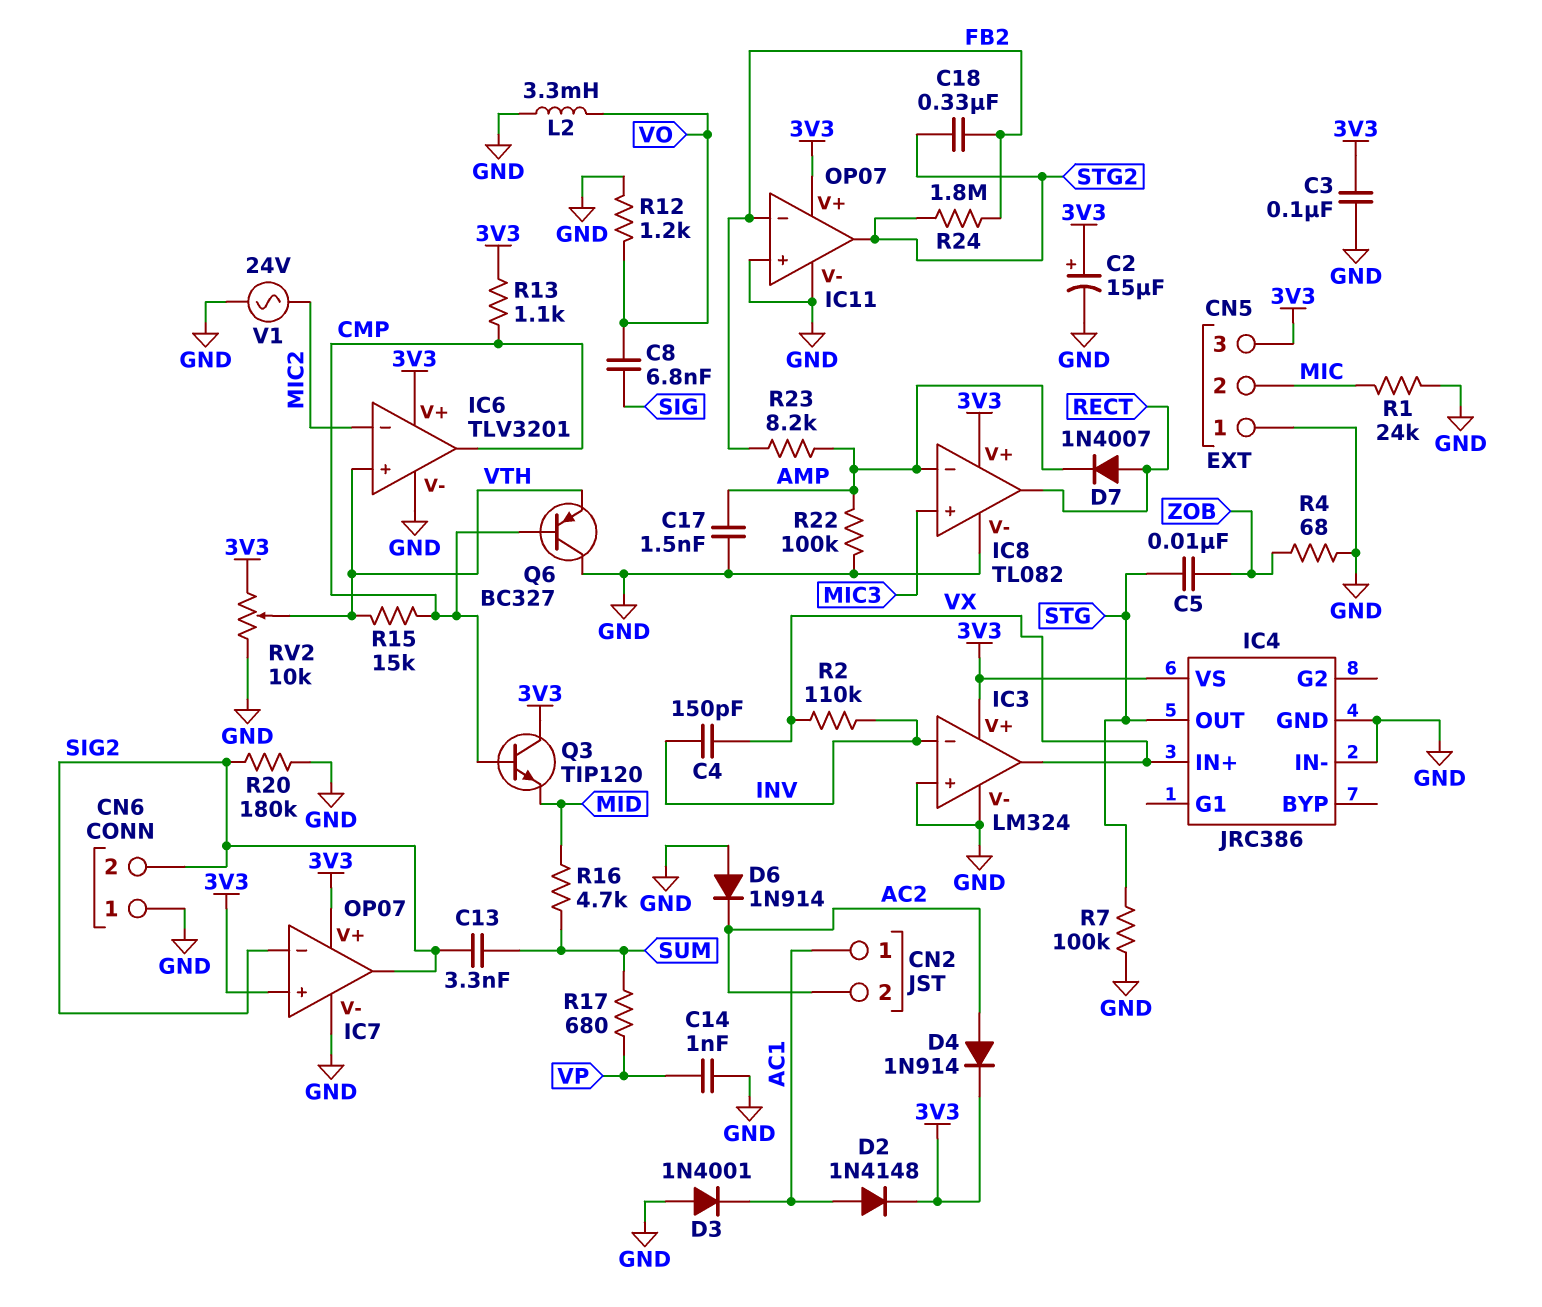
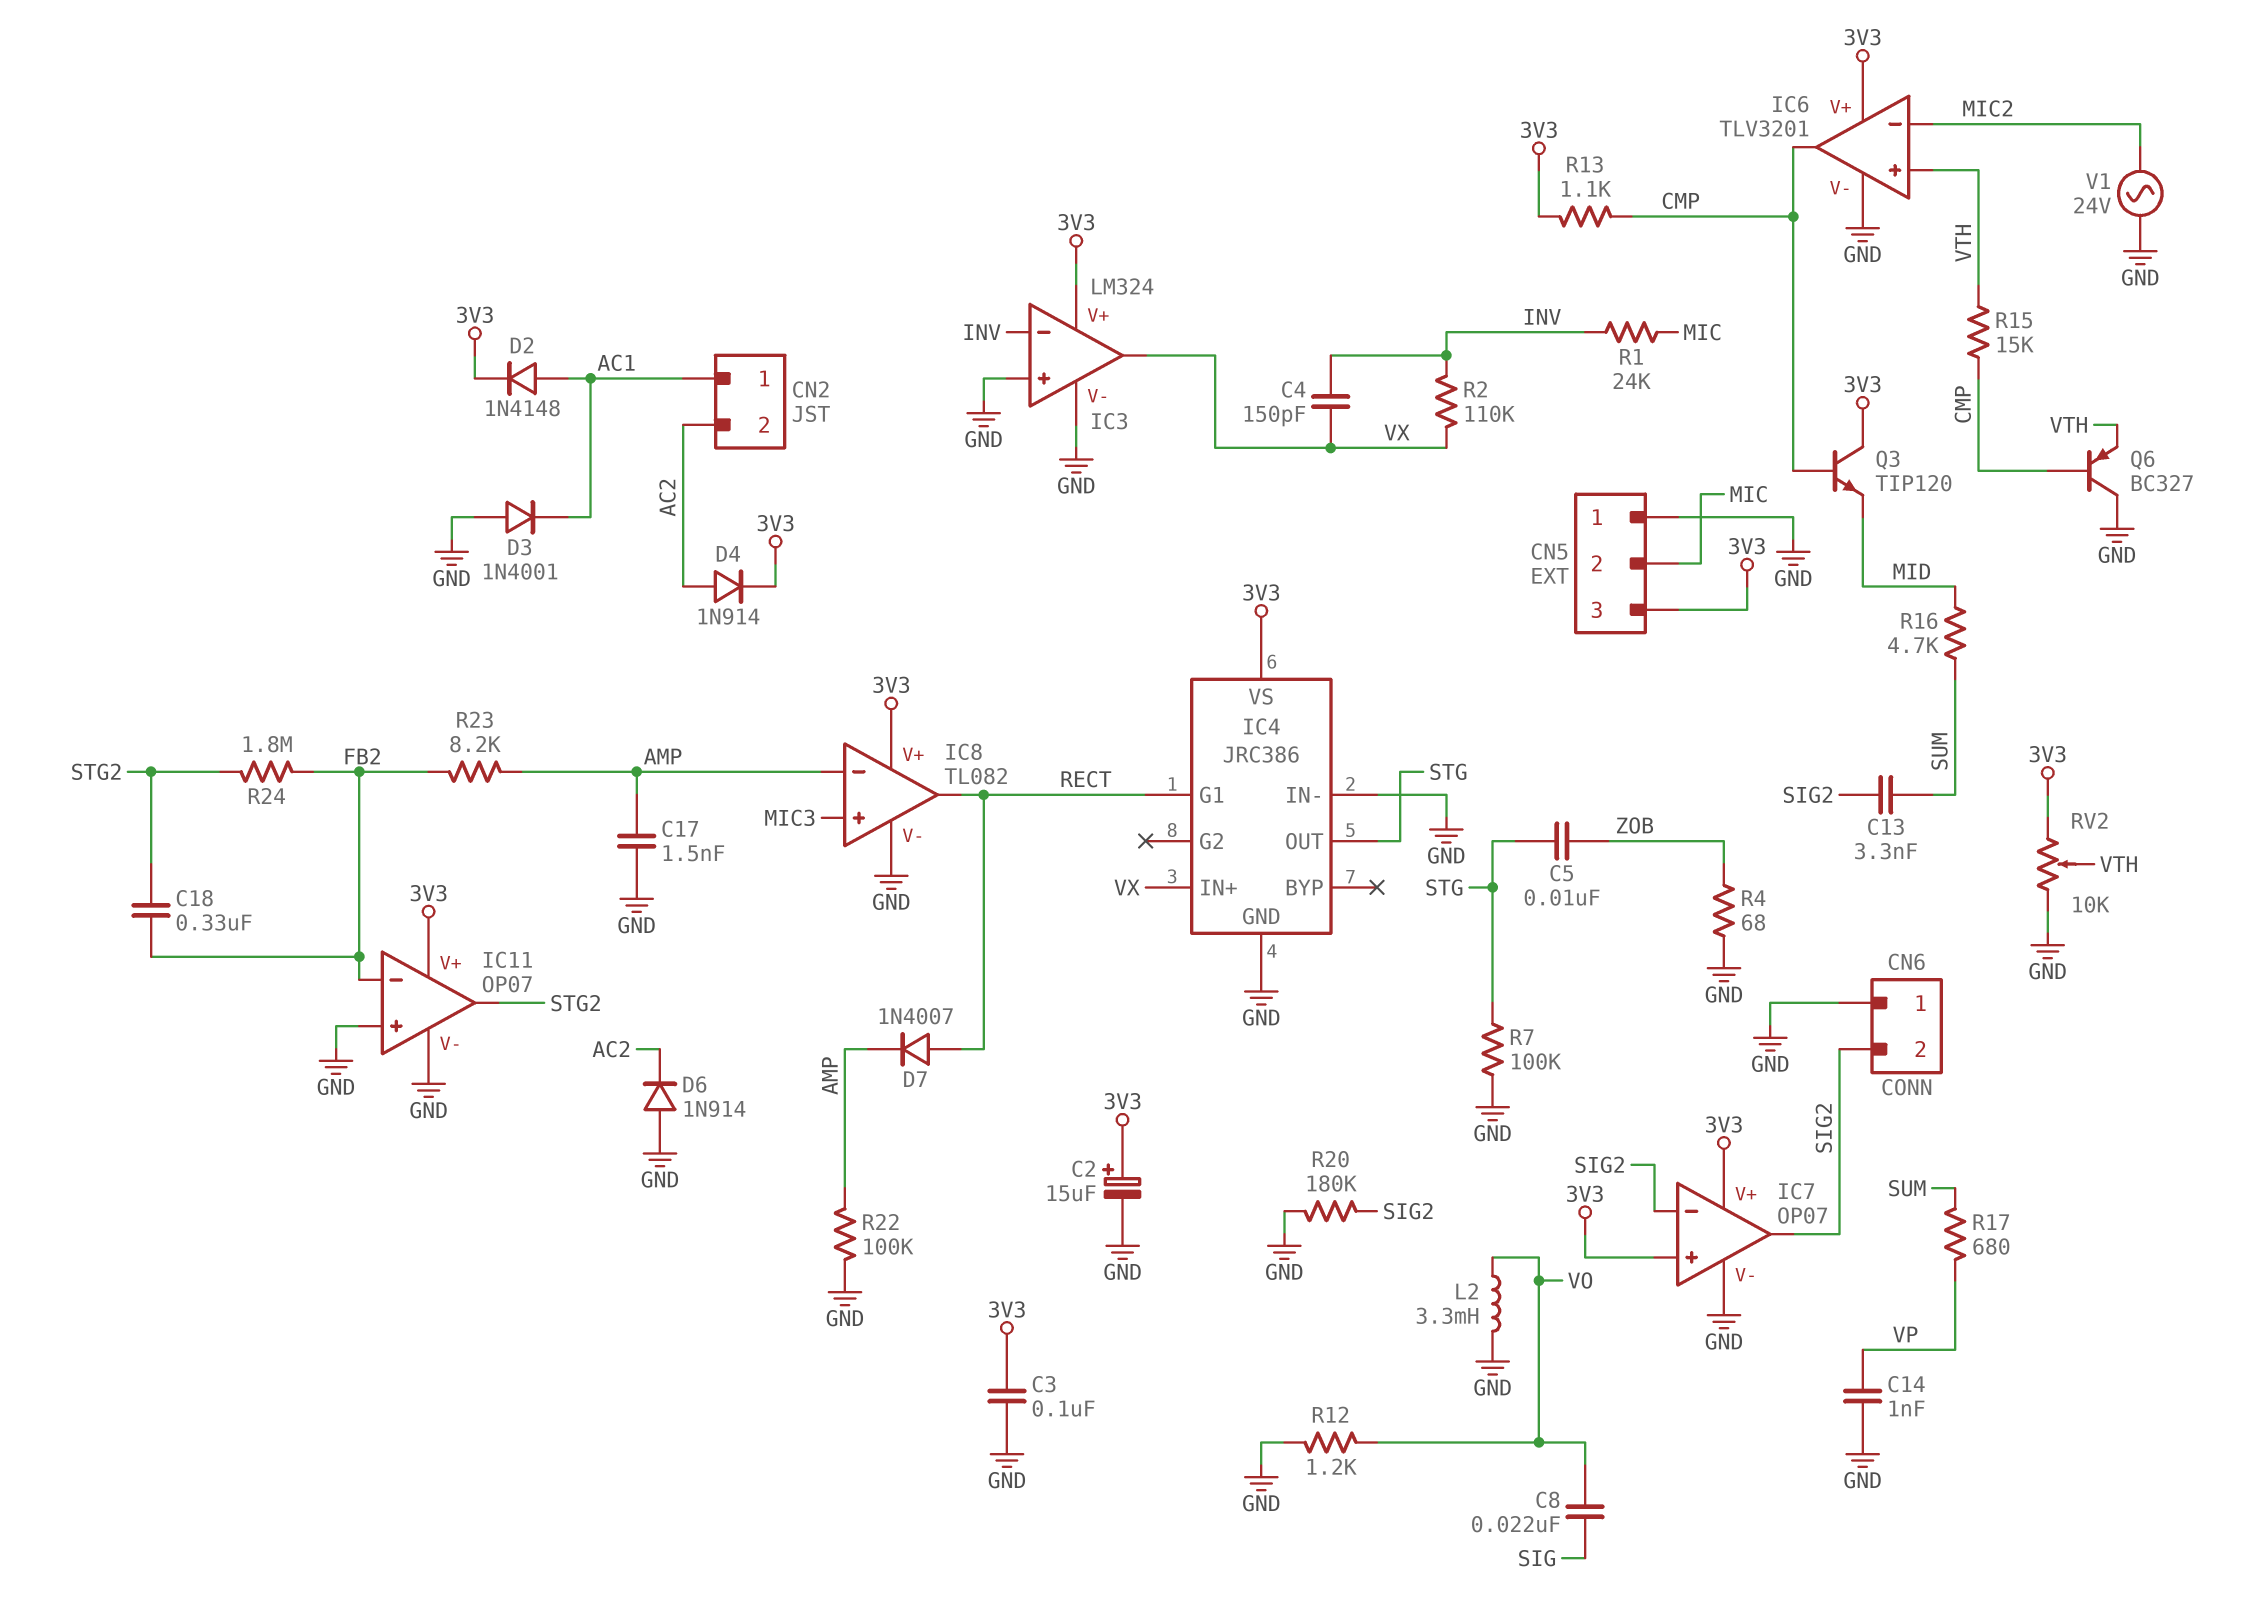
C8: 6.8nF (SIG, VO) -> 22nF (SIG, VO)
IC4 pin G1: none -> RECT
R1: 24k (GND, MIC) -> 24k (INV, MIC)

